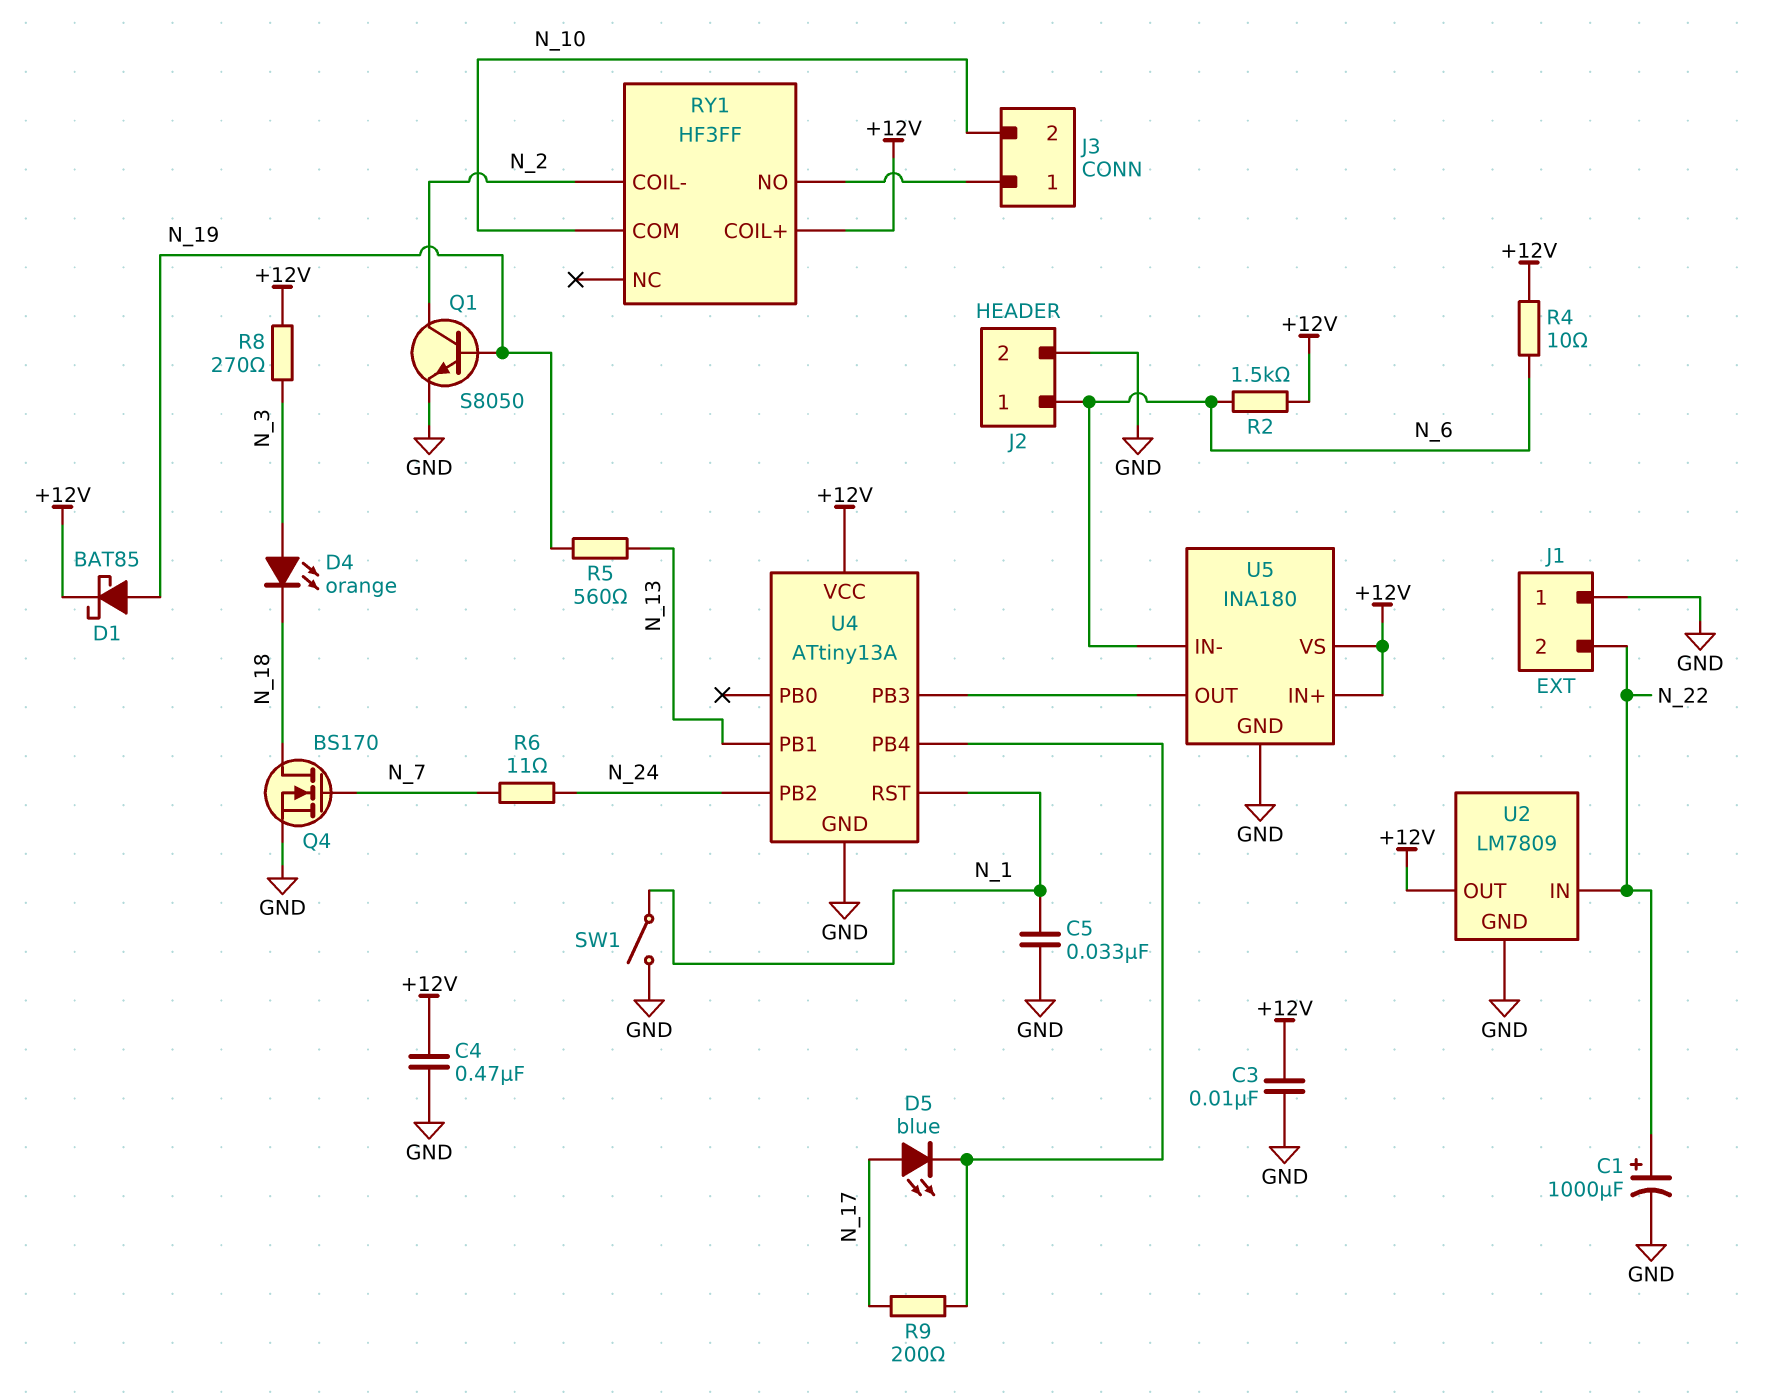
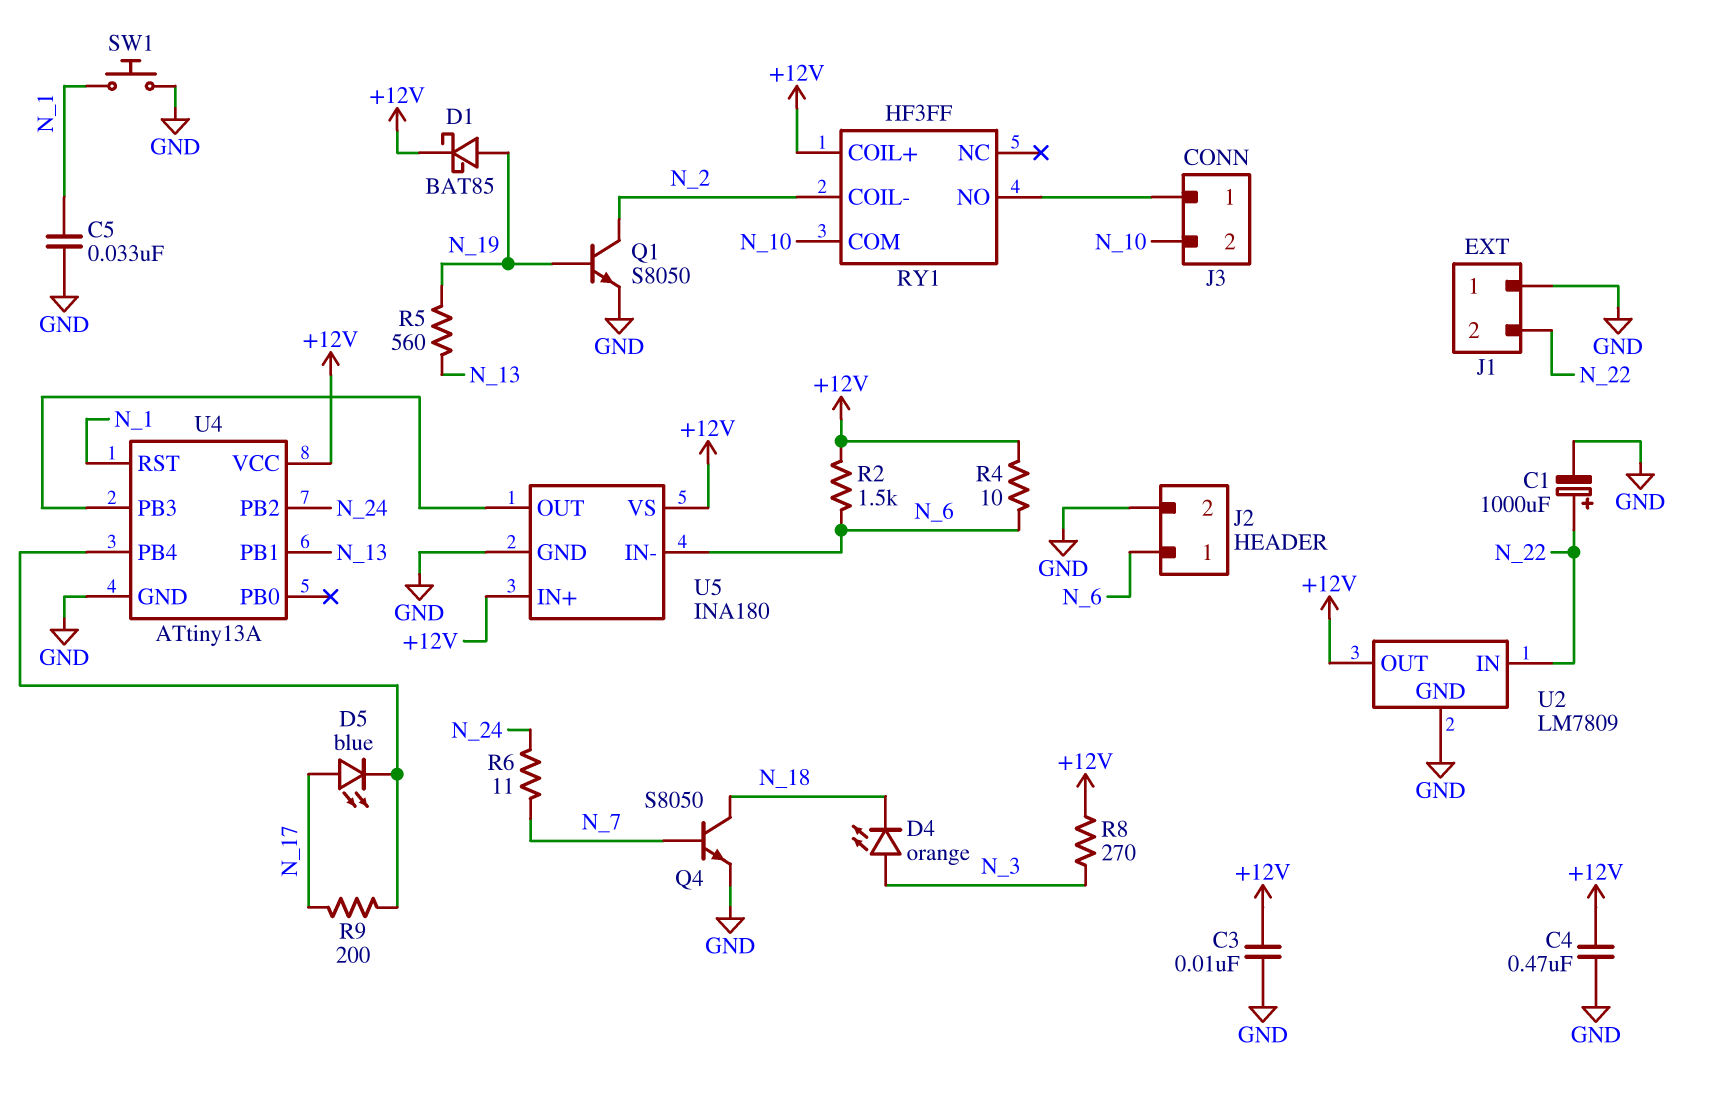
Q4: NMOS BS170 (G N_7, D N_18, S GND) -> NPN S8050 (B N_7, C N_18, E GND)
SW1: switch (GND, N_1) -> button (GND, N_1)

